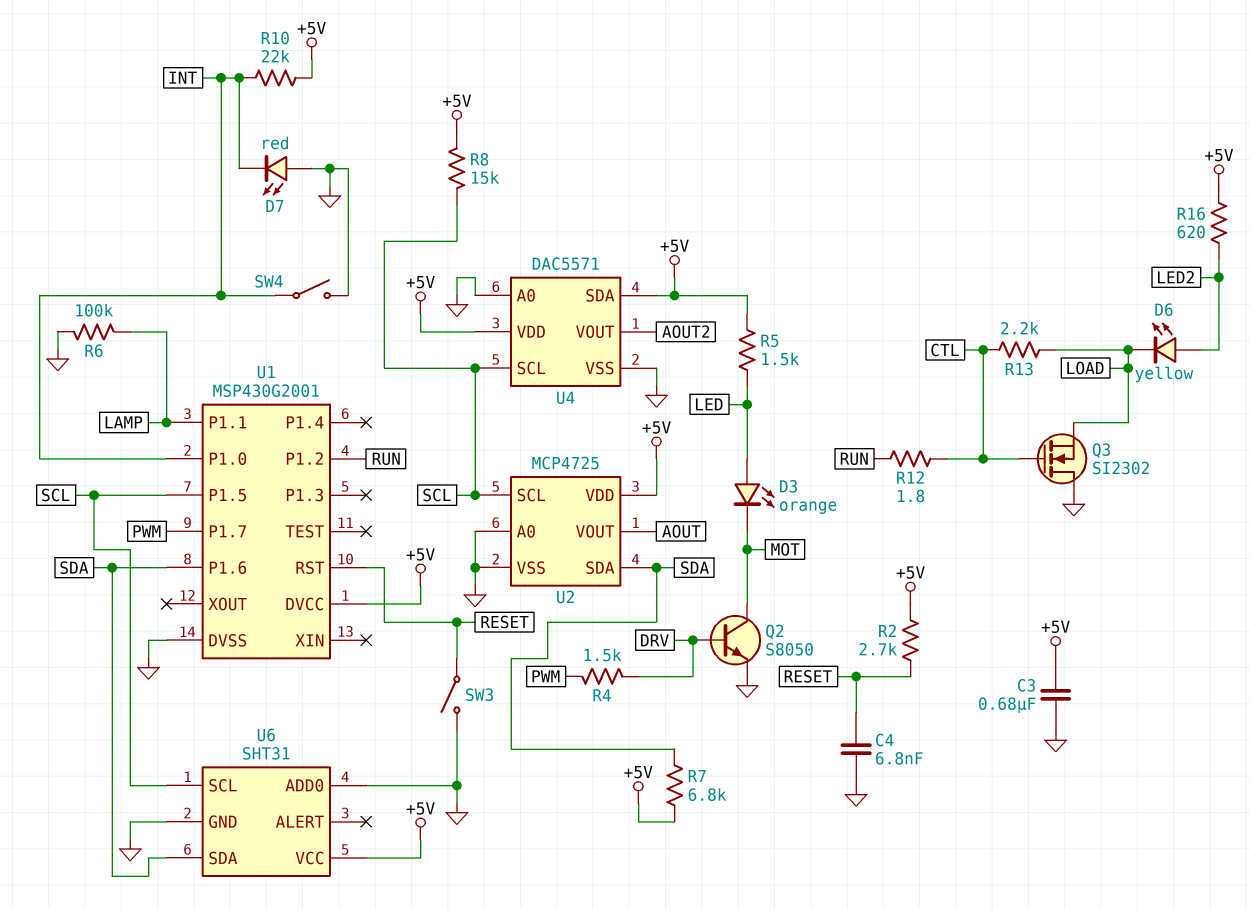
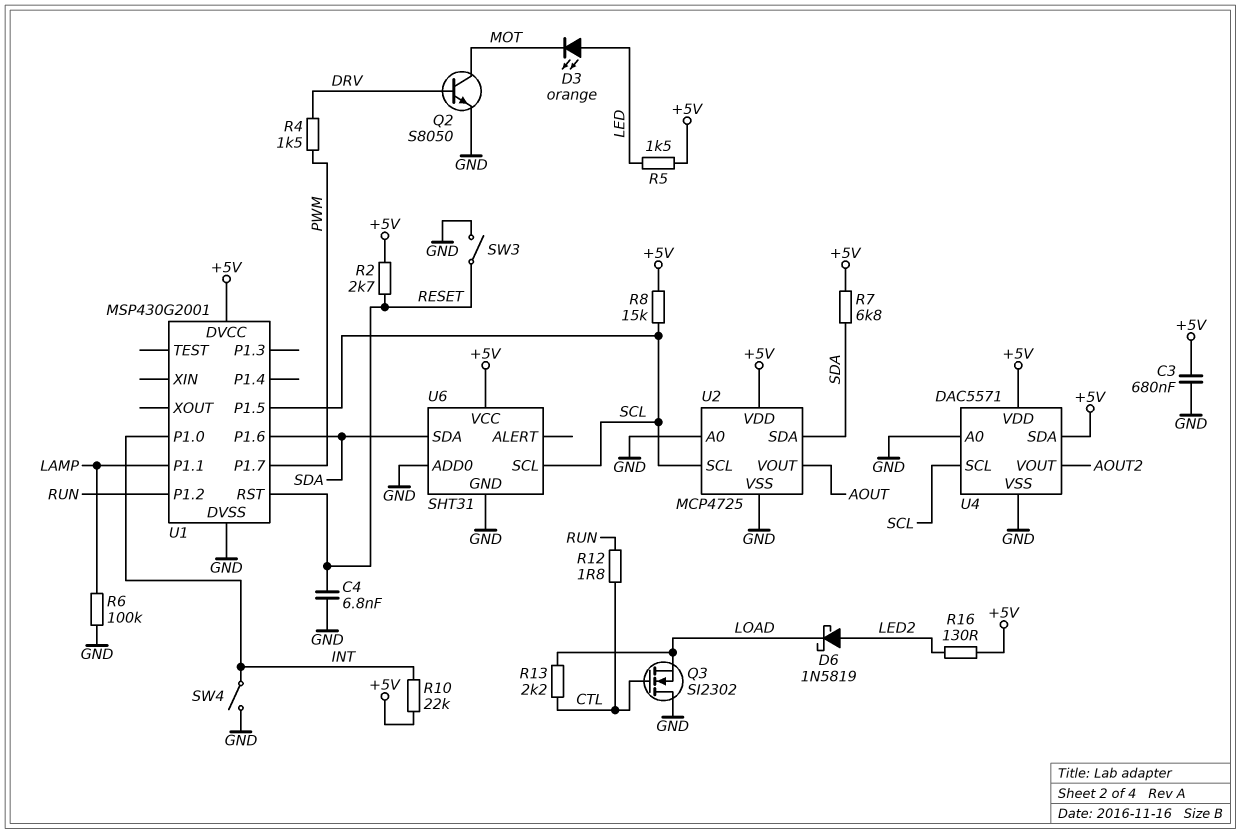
D6: LED yellow (A LED2, K LOAD) -> schottky 1N5819 (A LED2, K LOAD)
D7: LED red (A GND, K INT) -> none
R16: 620 (+5V, LED2) -> 130 (+5V, LED2)

